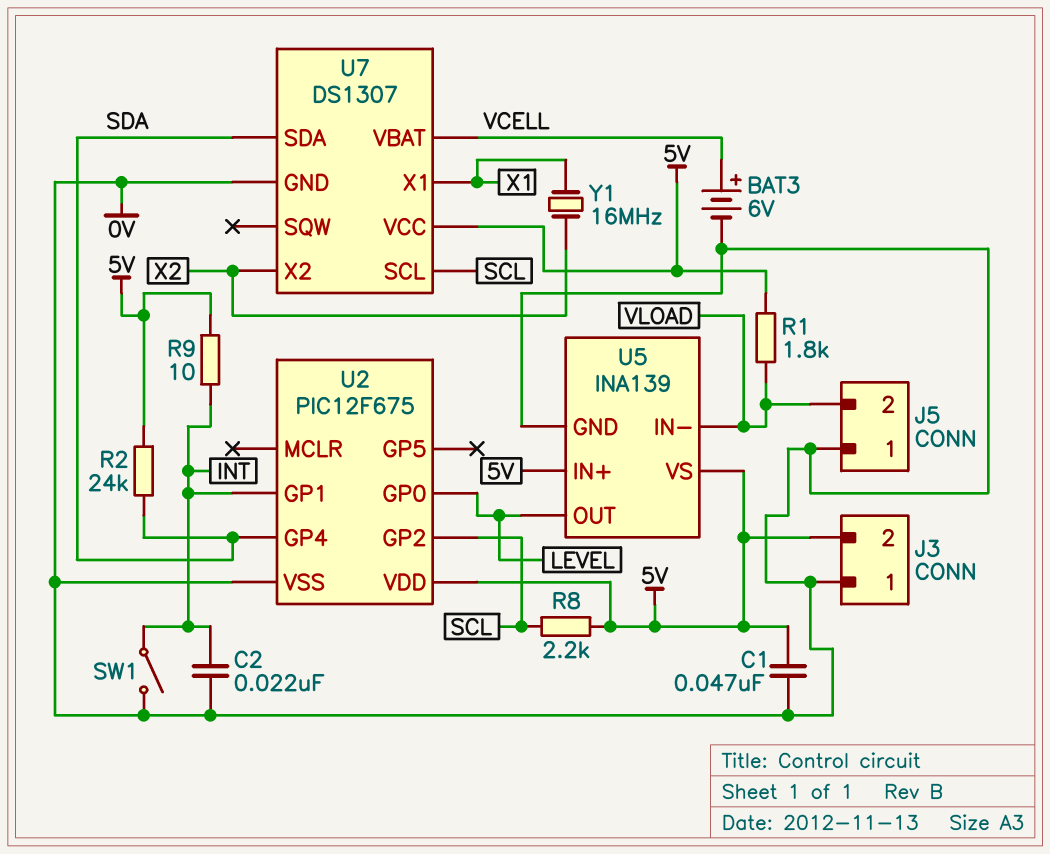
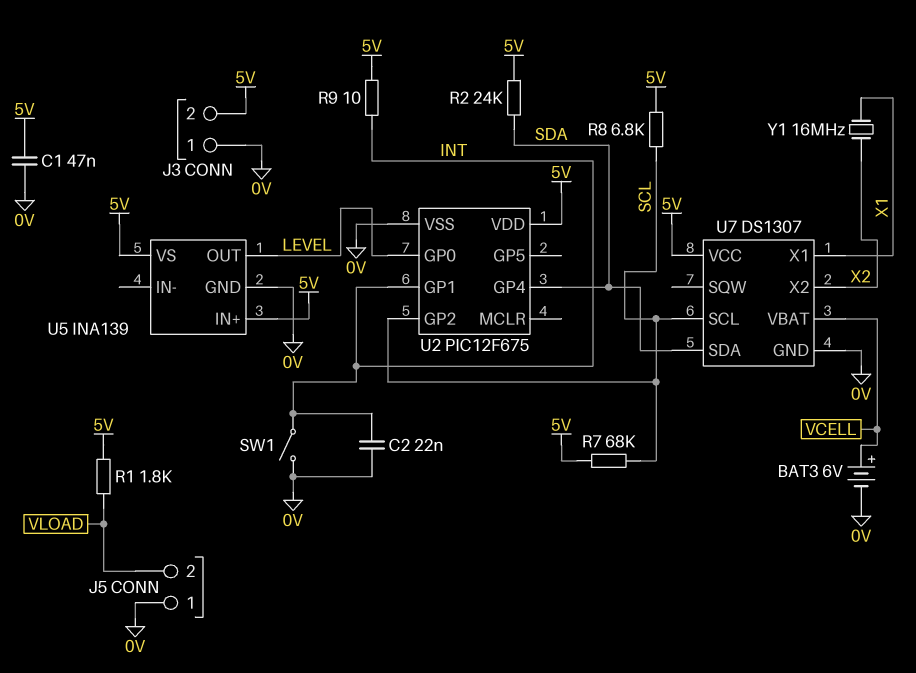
R7: none -> 68k (5V, SCL)
R8: 2.2k (5V, SCL) -> 6.8k (5V, SCL)
U5 pin IN-: VLOAD -> none

